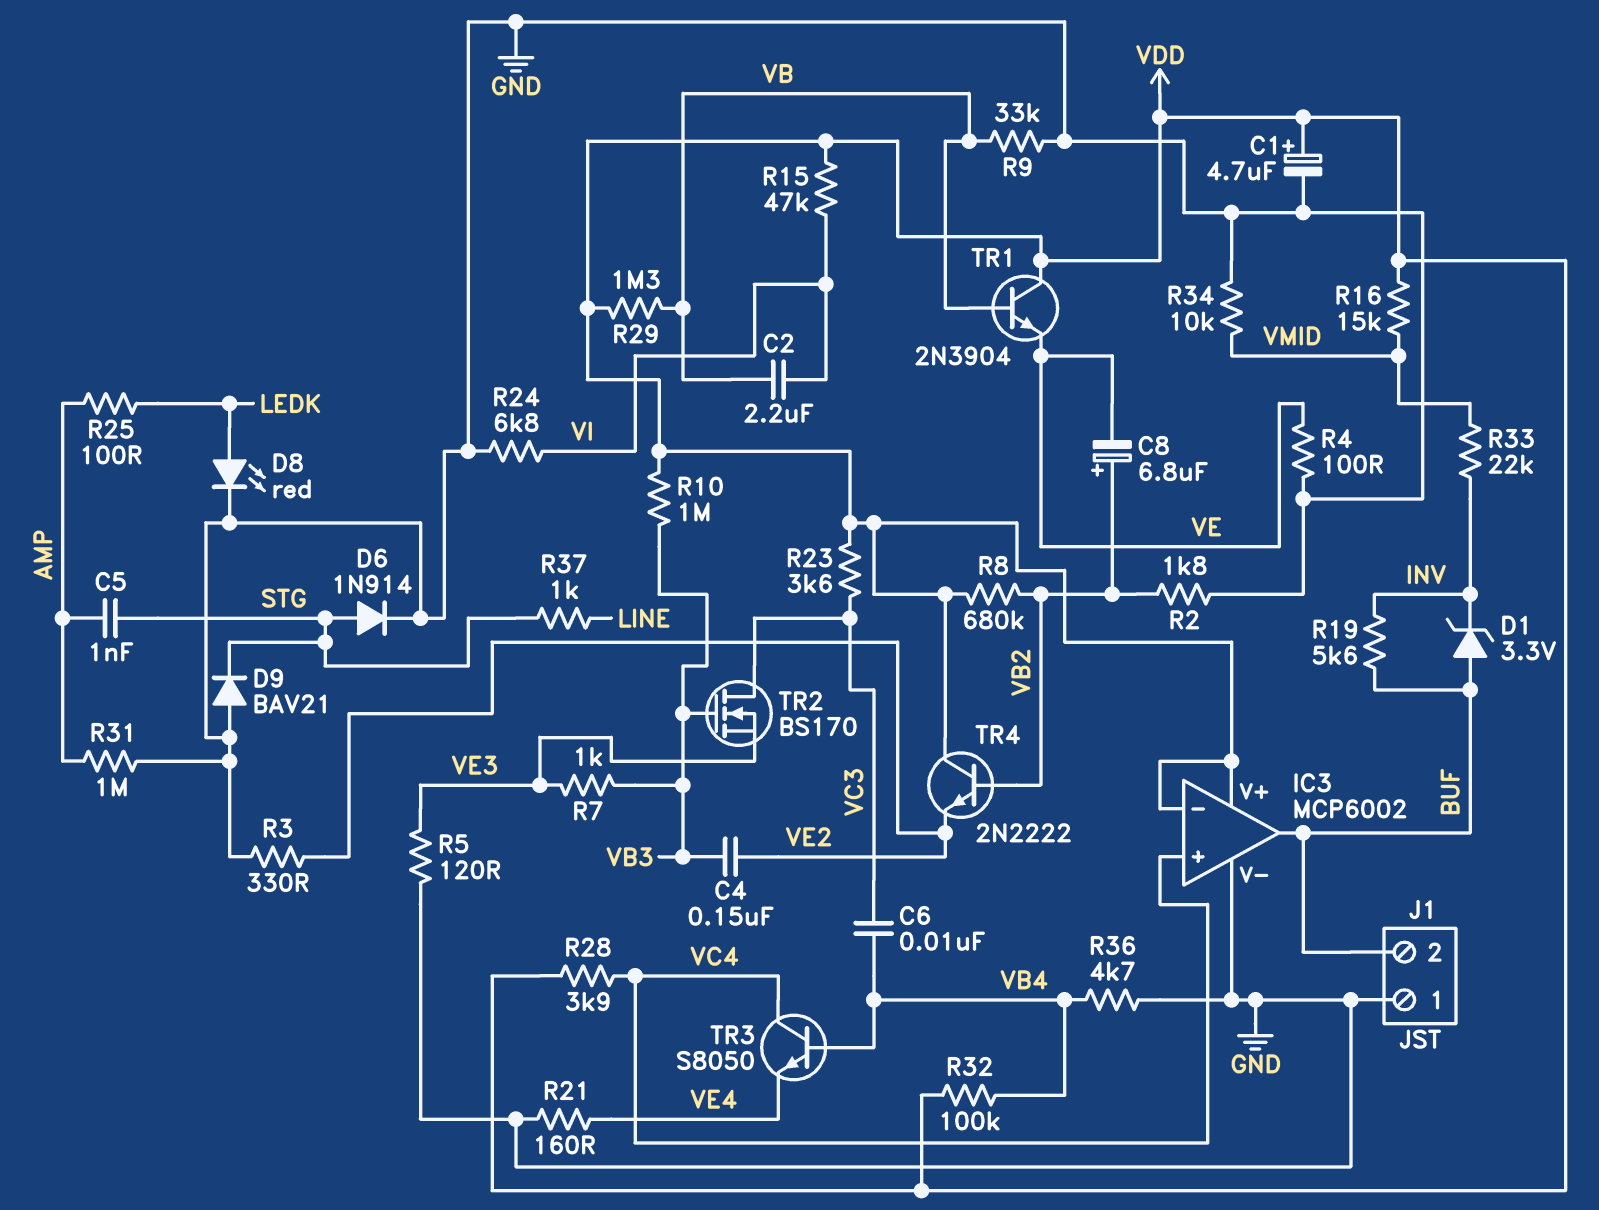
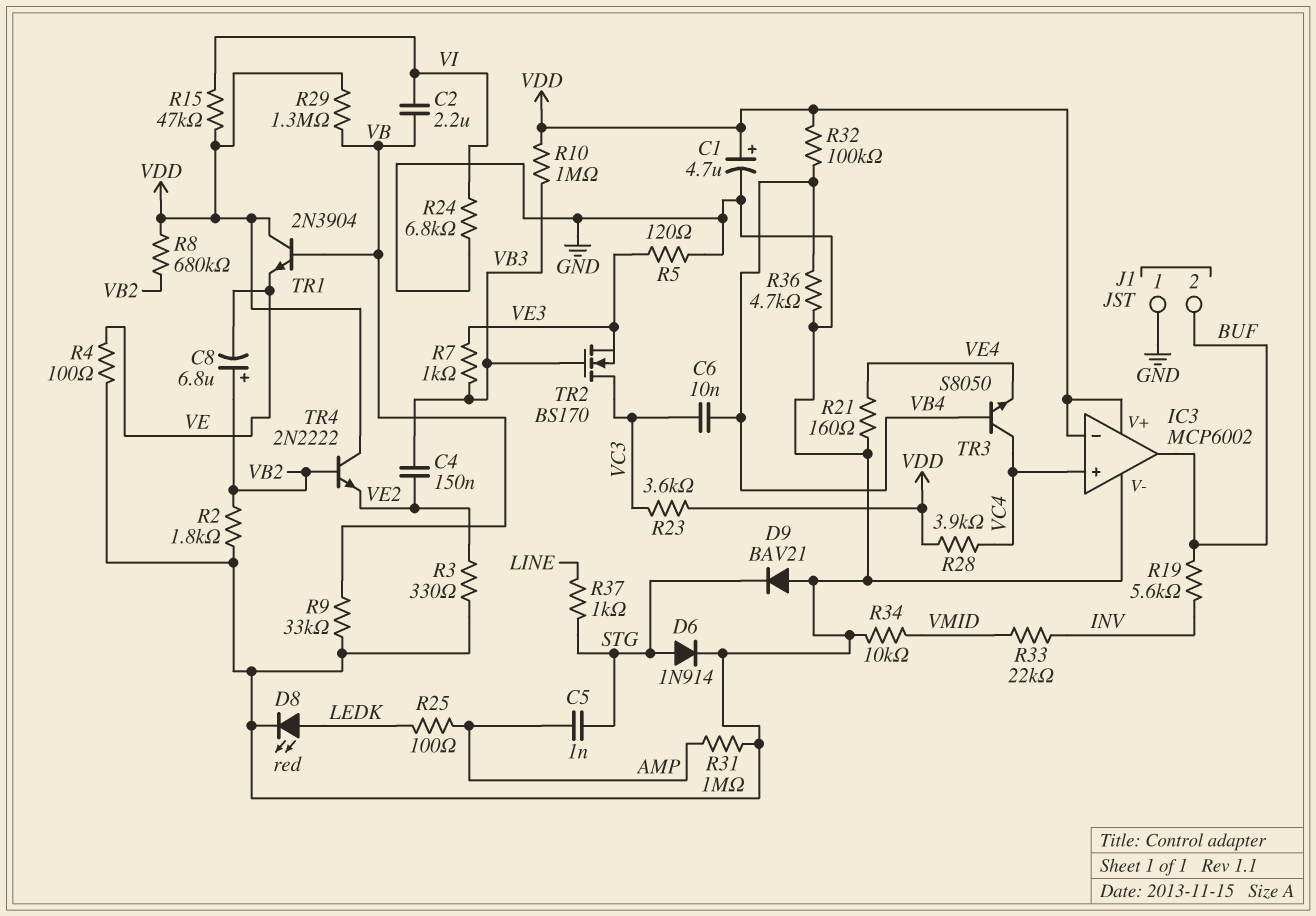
D1: zener 3.3V (A BUF, K INV) -> none
R16: 15k (VDD, VMID) -> none

